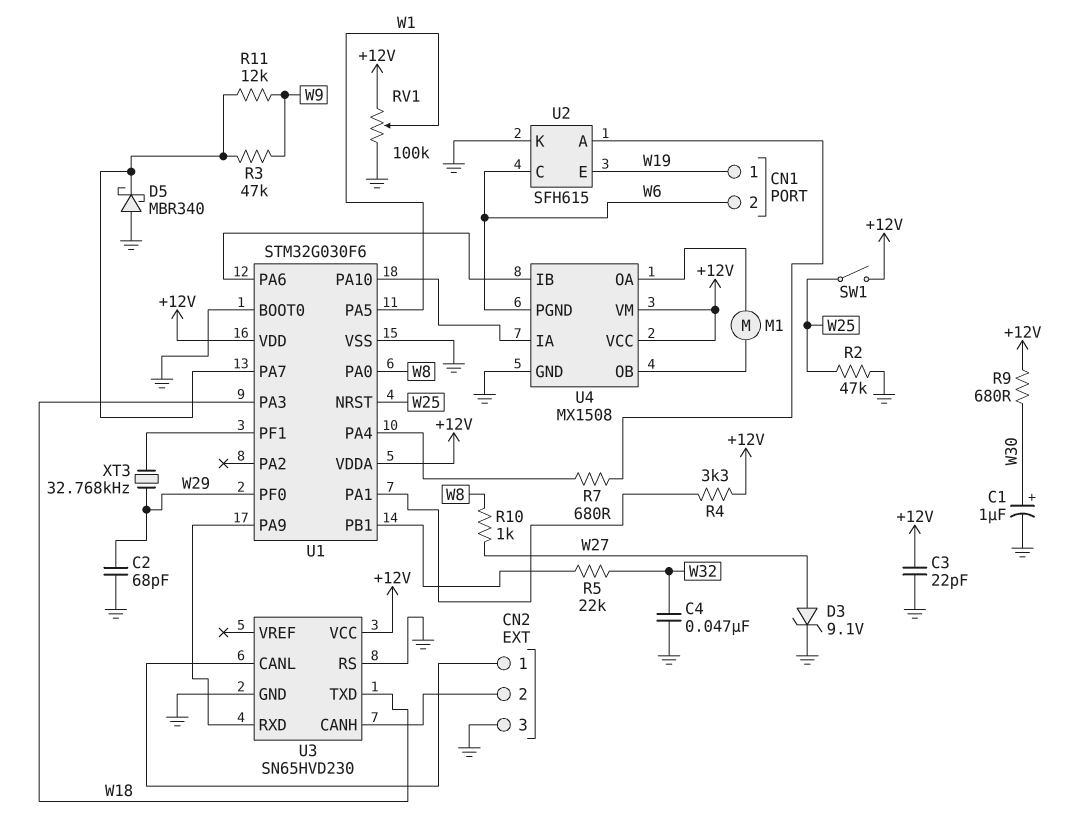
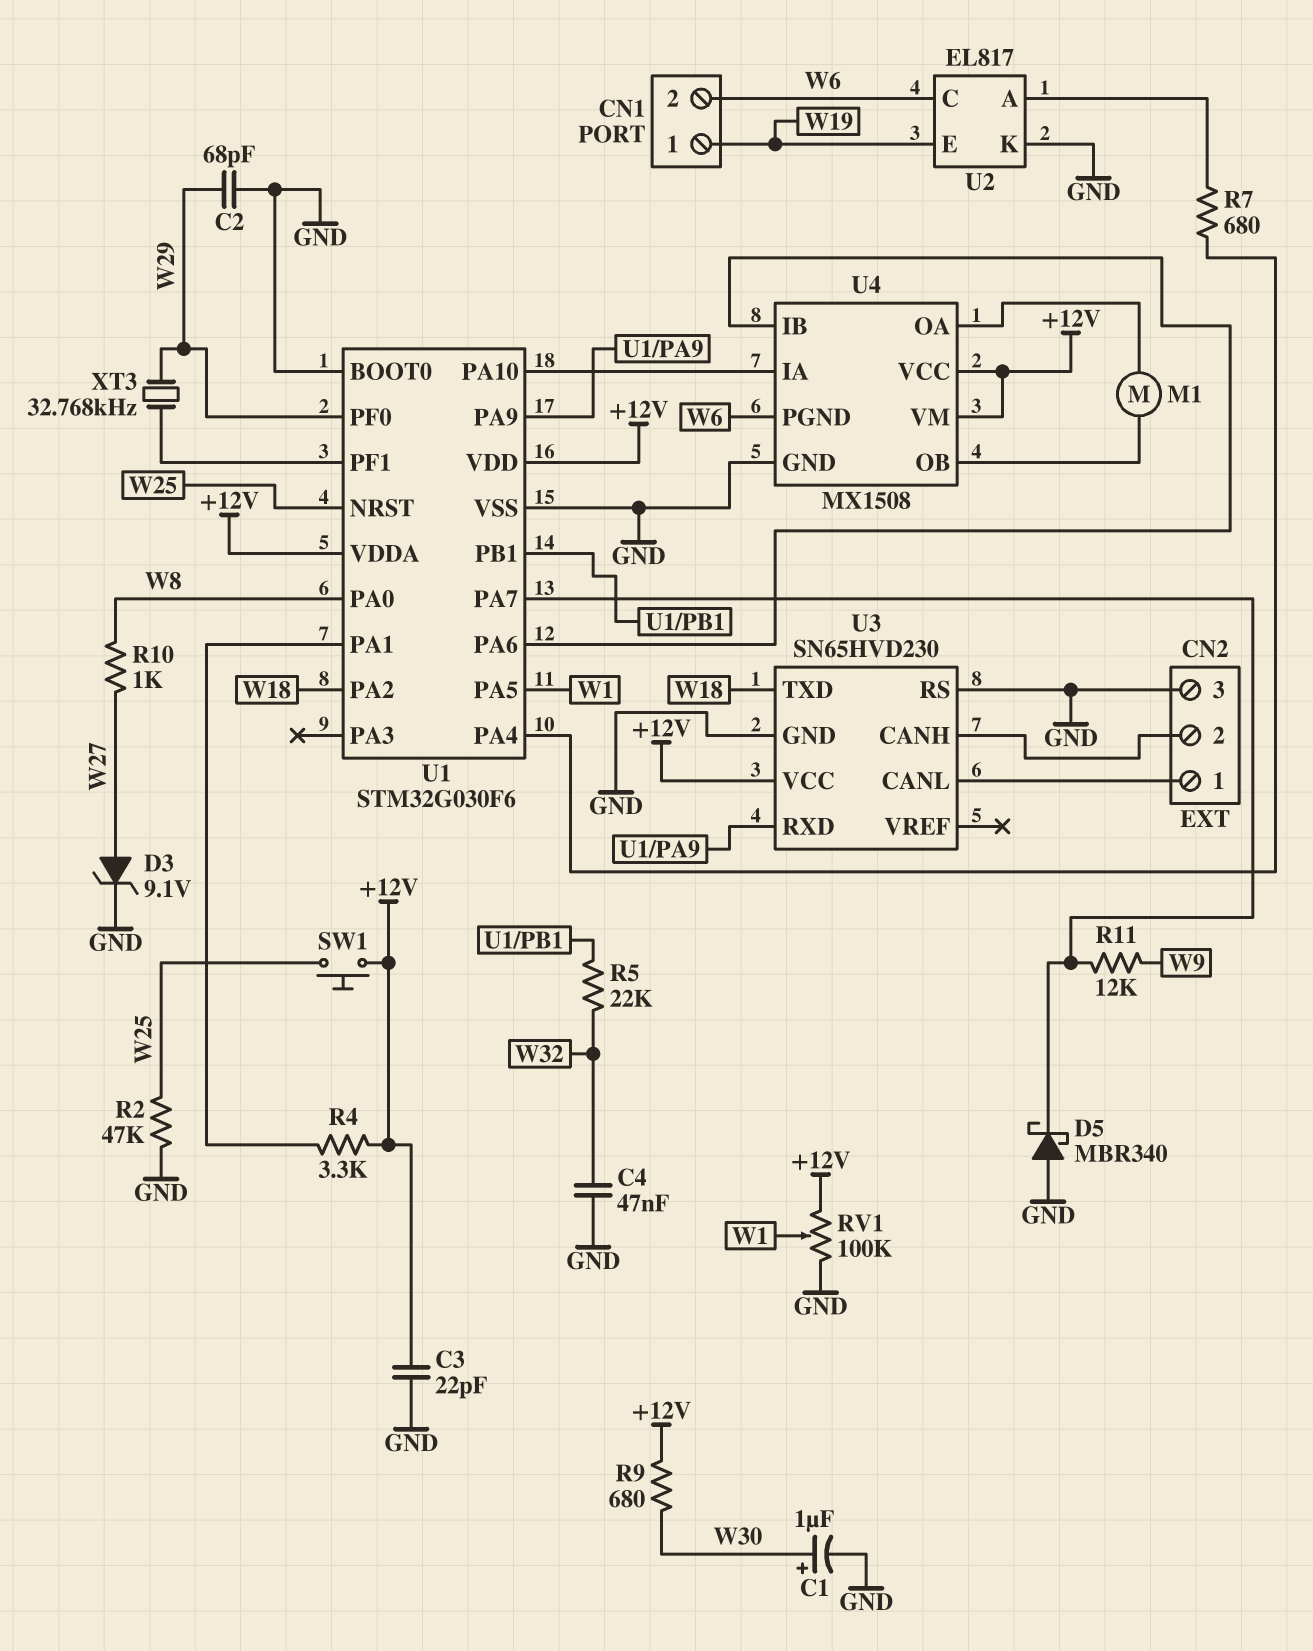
R3: 47k (U1/PA7, W9) -> none
SW1: switch (+12V, W25) -> button (+12V, W25)
U1 pin PA2: none -> W18
U1 pin PA3: W18 -> none
U2: SFH615 -> EL817

